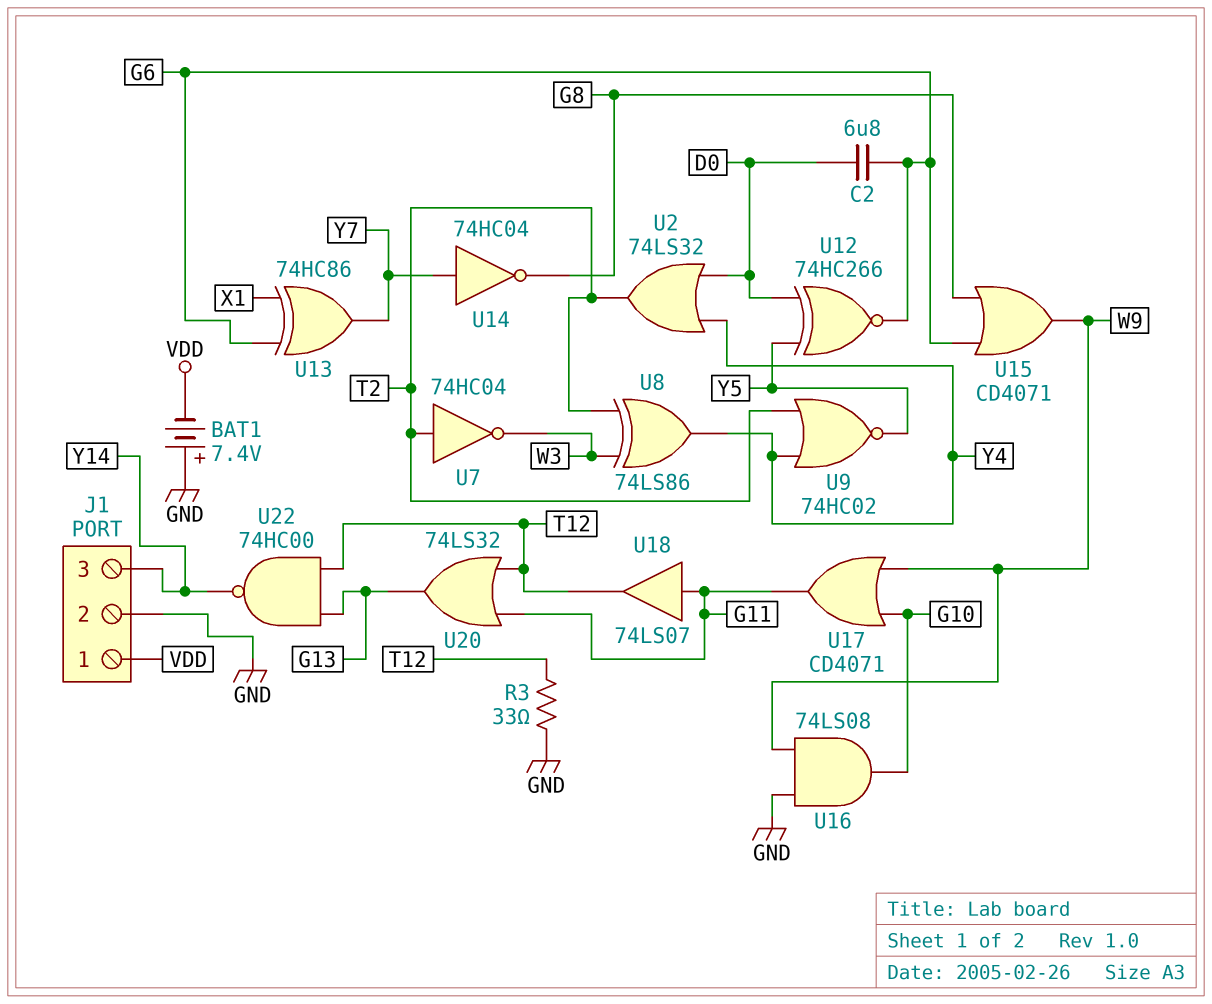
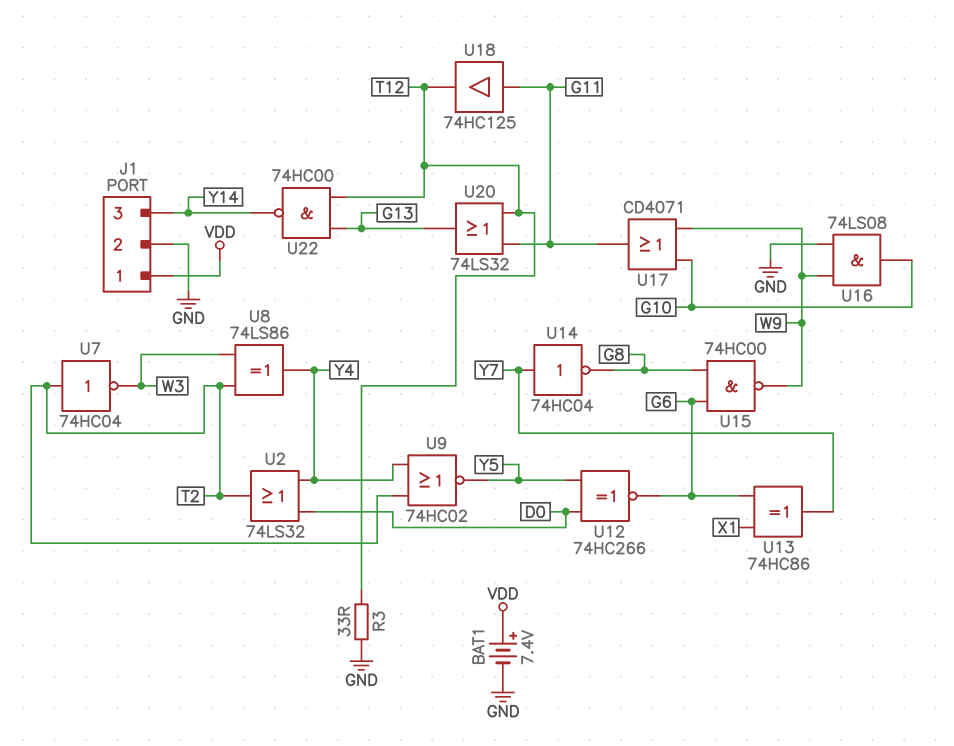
BAT1: 7.4V (plus GND, minus VDD) -> 7.4V (plus VDD, minus GND)
C2: 6.8uF (D0, G6) -> none
U15: OR CD4071 (in G6, in G8, out W9) -> NAND 74HC00 (in G6, in G8, out W9)
U18: buffer 74LS07 (in G11, out T12) -> buffer 74HC125 (in G11, out T12)

